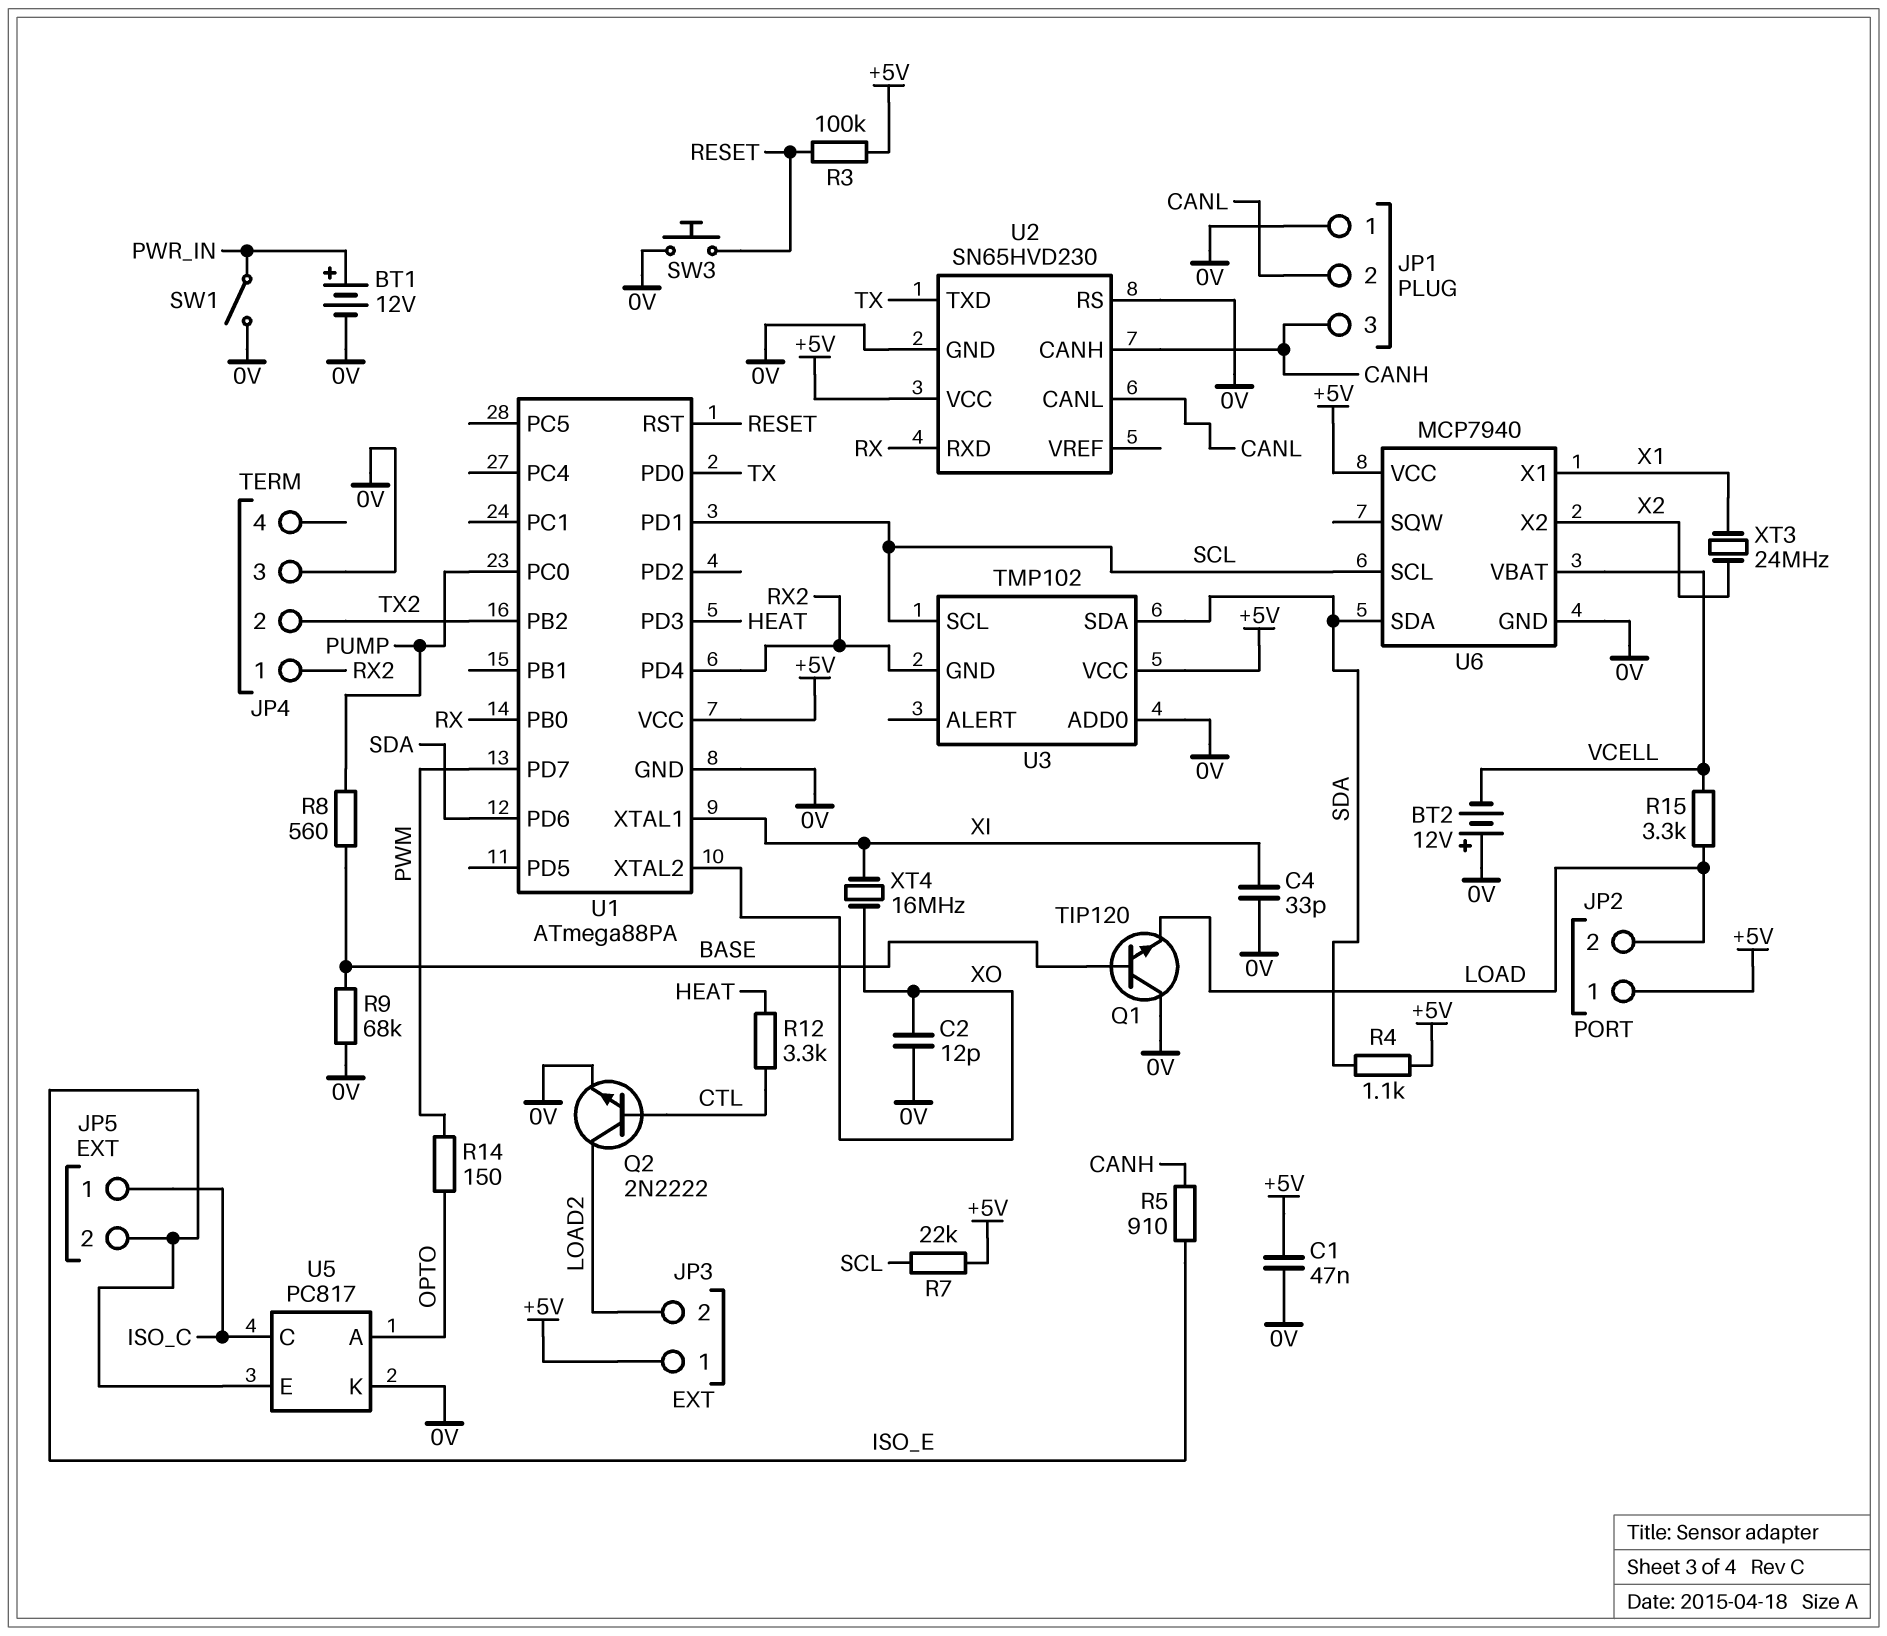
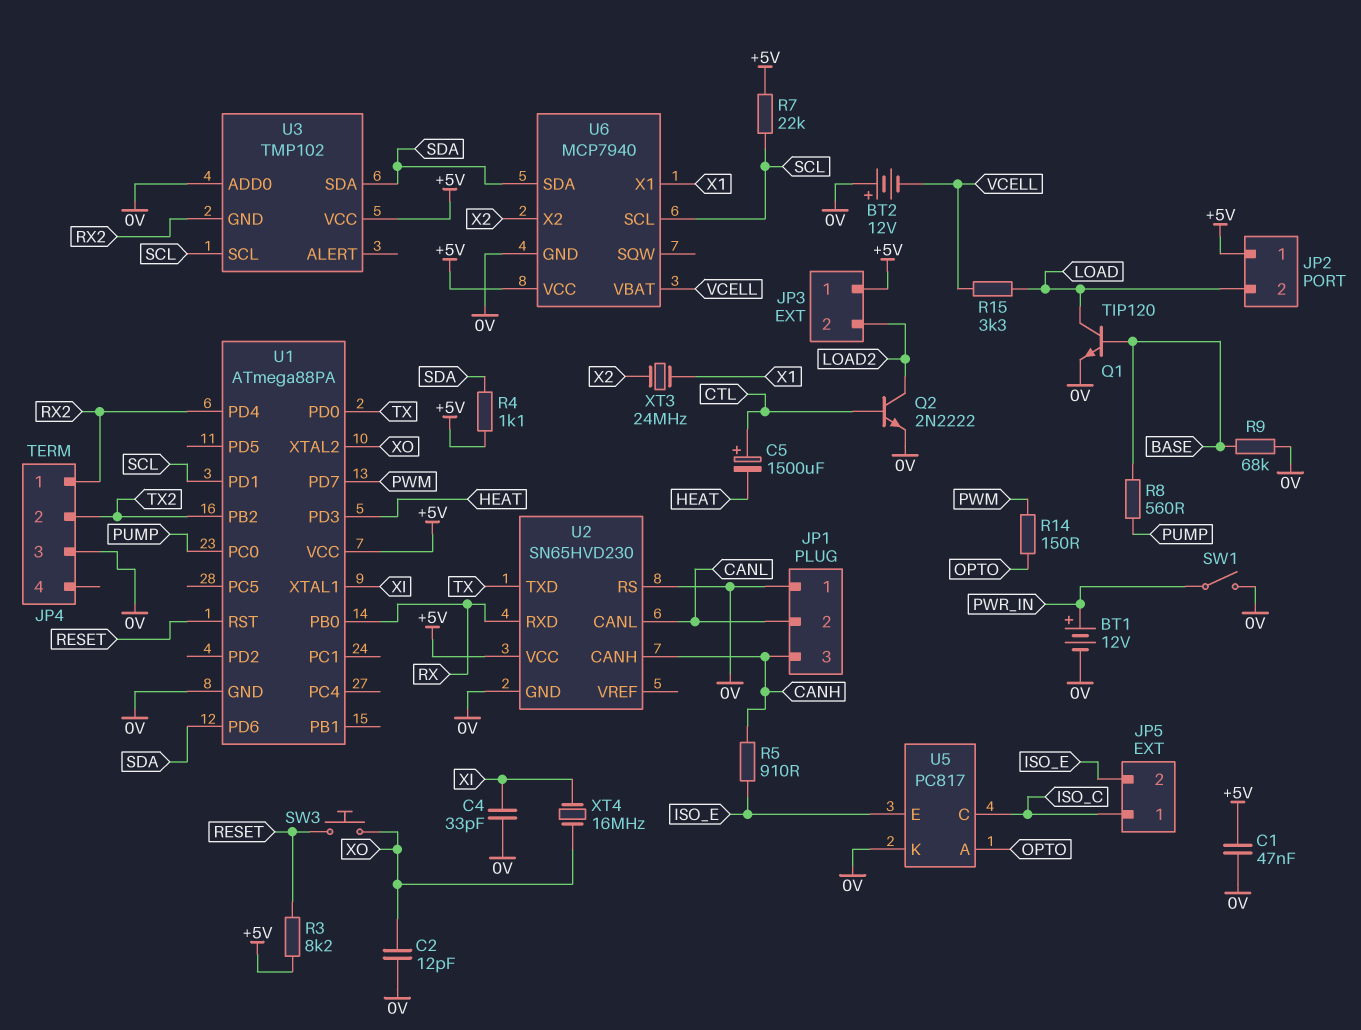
C5: none -> 1500uF (plus CTL, minus HEAT)
Q1: NPN TIP120 (B BASE, C 0V, E LOAD) -> NPN TIP120 (B BASE, C LOAD, E 0V)
R3: 100k (+5V, RESET) -> 8.2k (+5V, RESET)
R12: 3.3k (CTL, HEAT) -> none
SW3: button (0V, RESET) -> button (RESET, XO)

